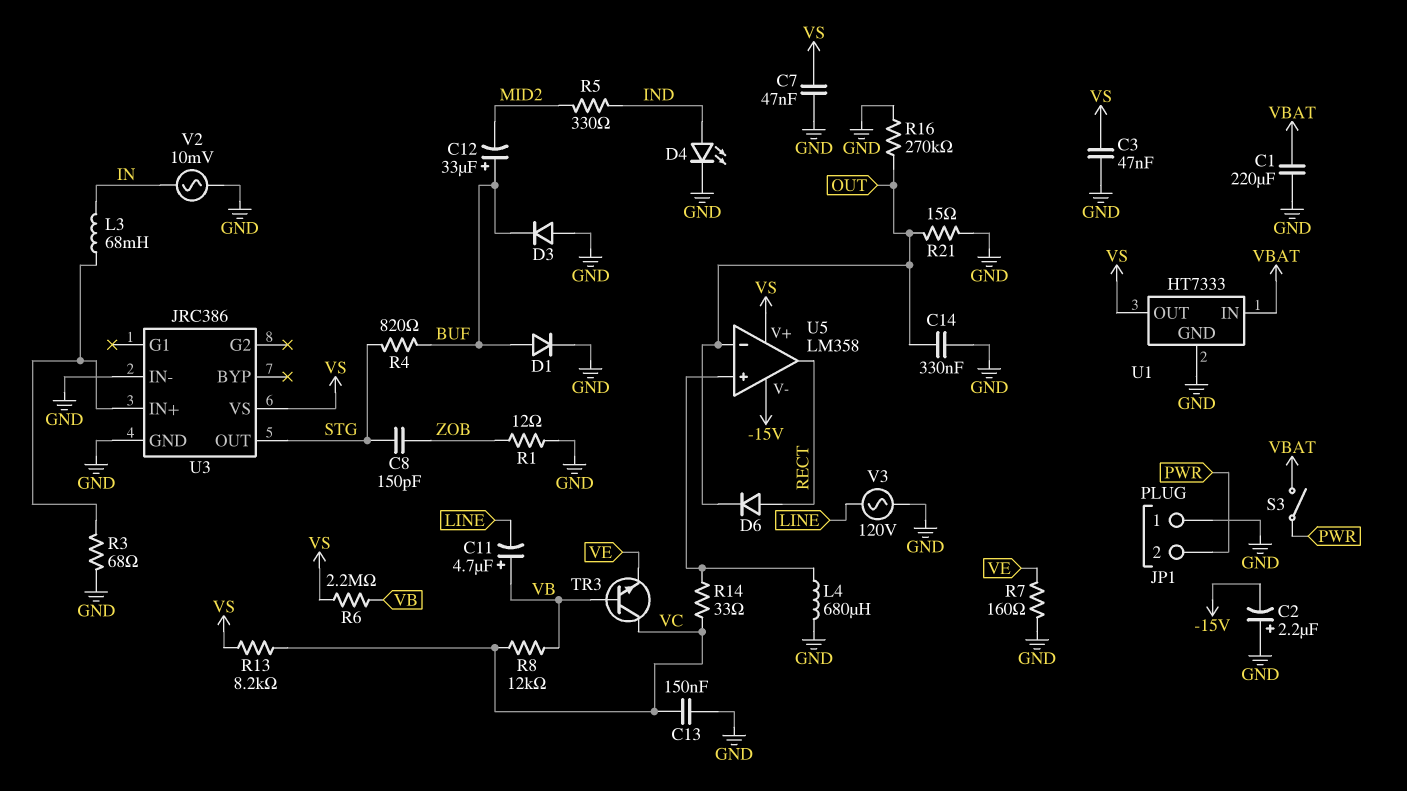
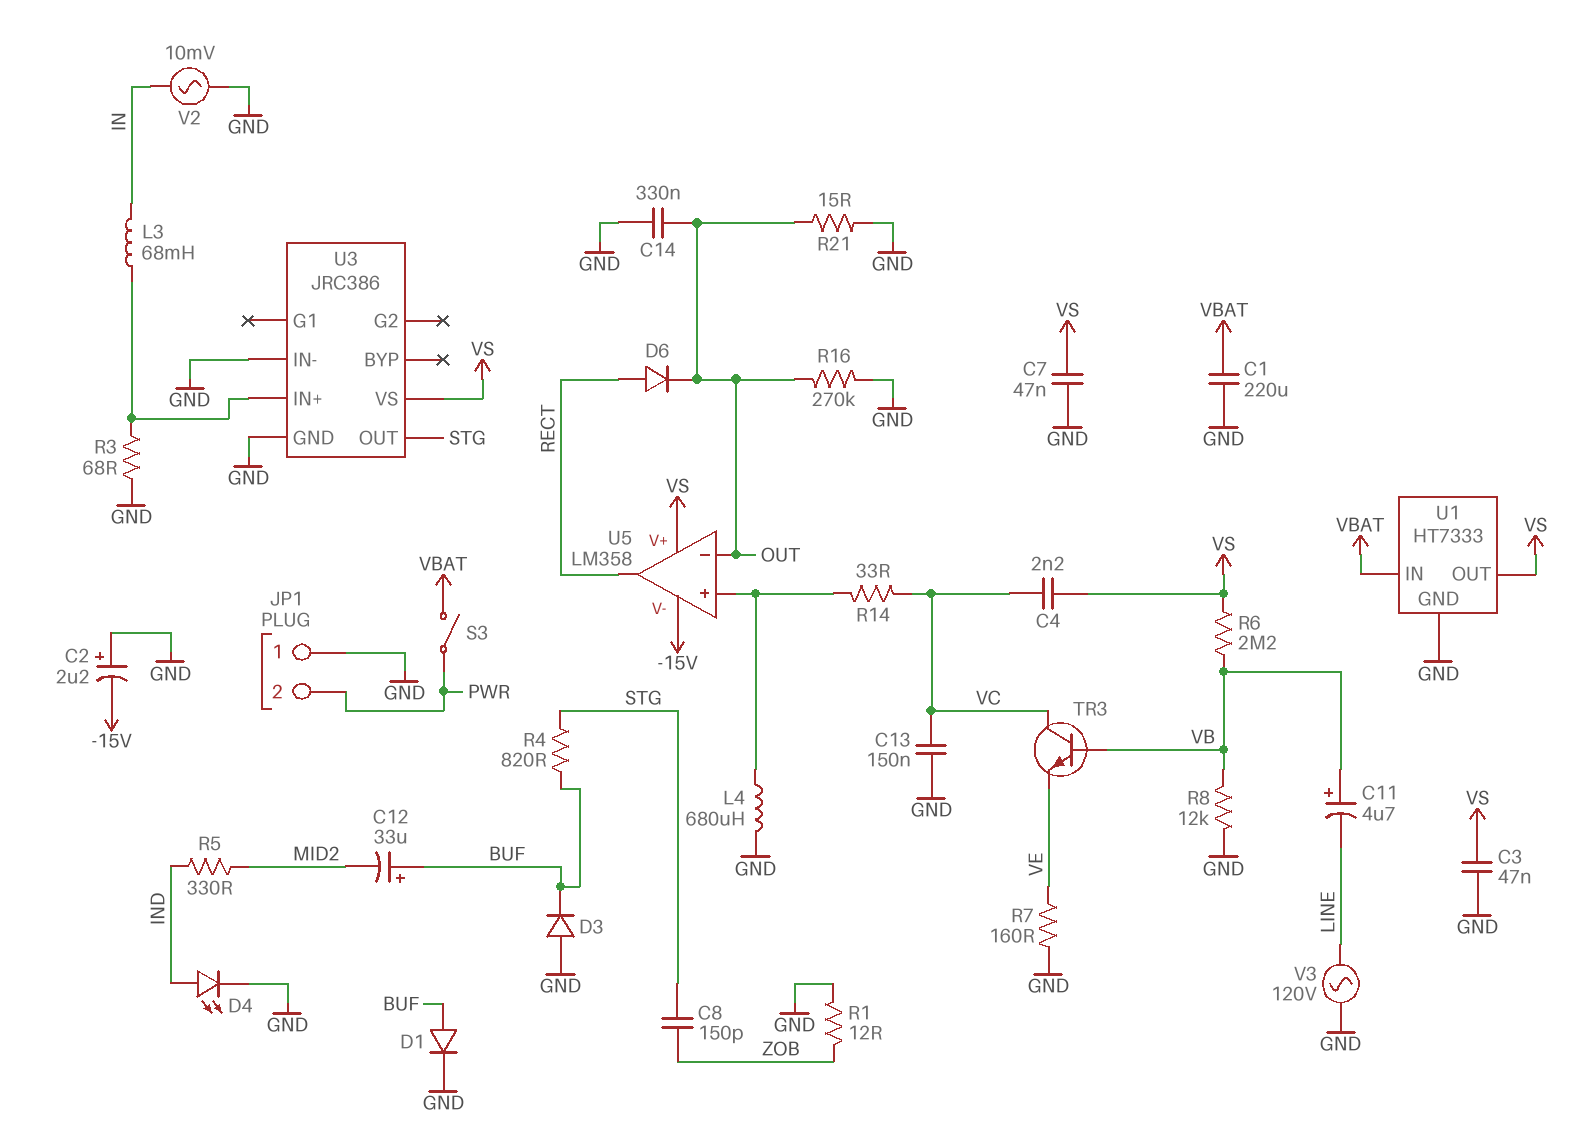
C4: none -> 2.2nF (VC, VS)
R8: 12k (VB, VC) -> 12k (GND, VB)
R13: 8.2k (VC, VS) -> none

